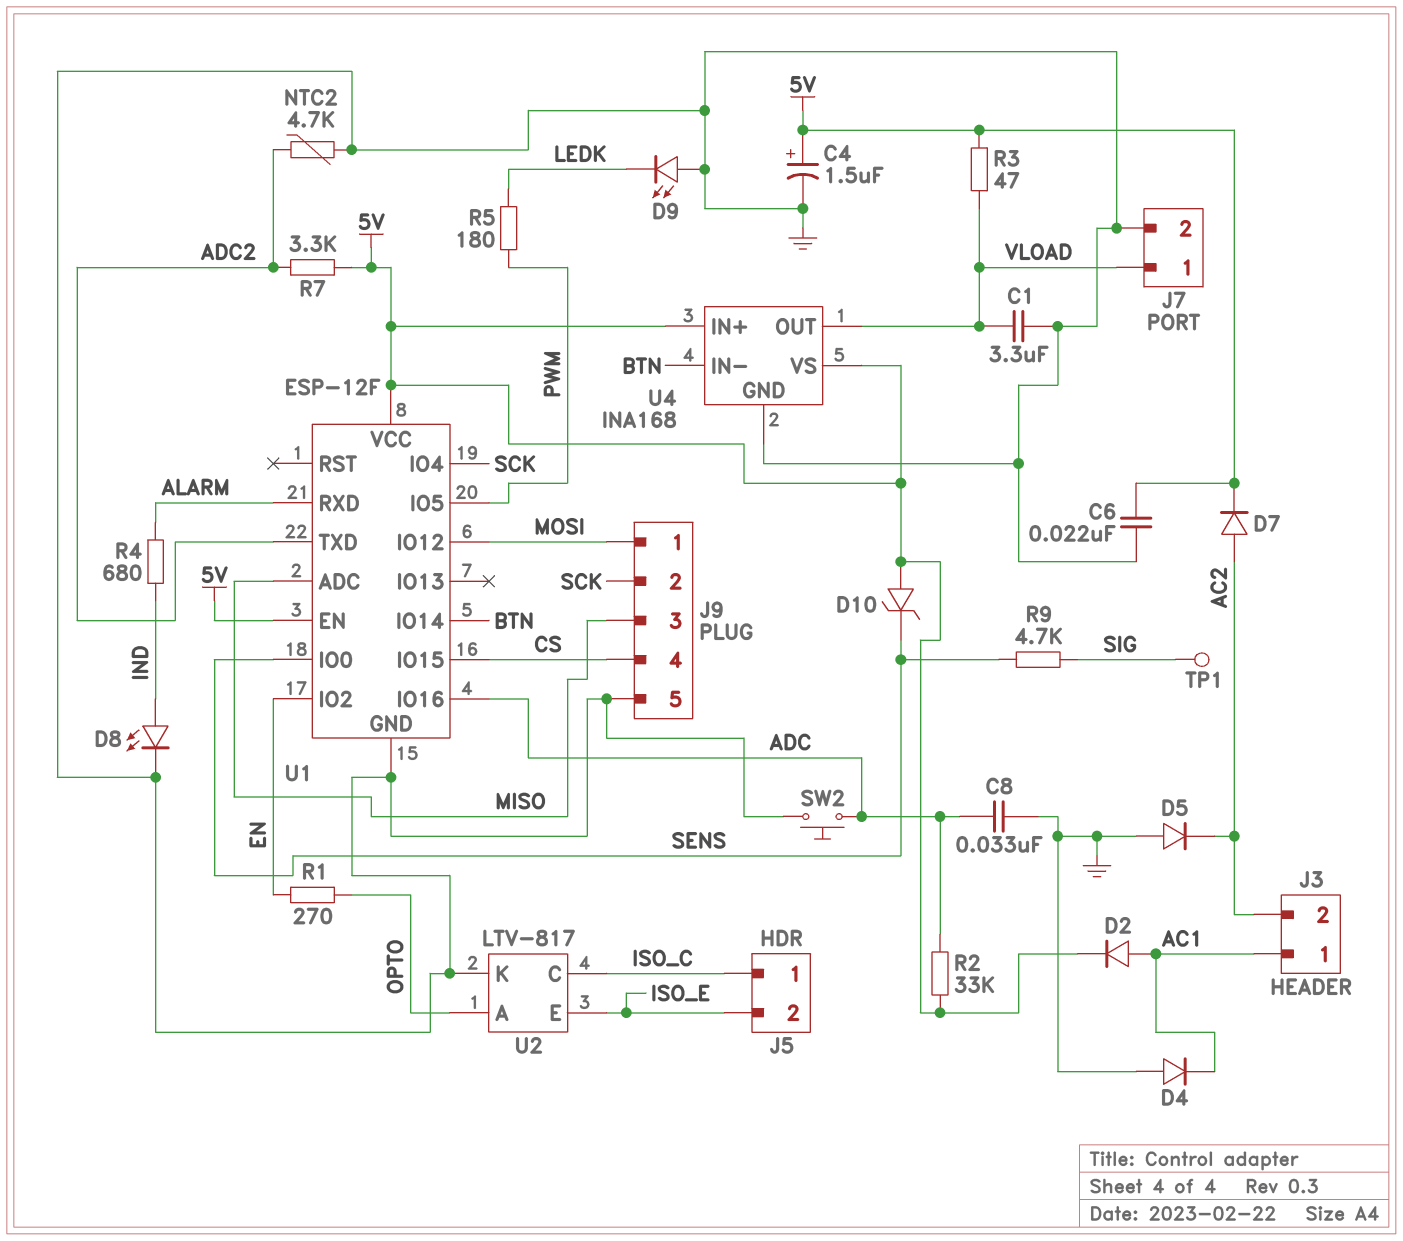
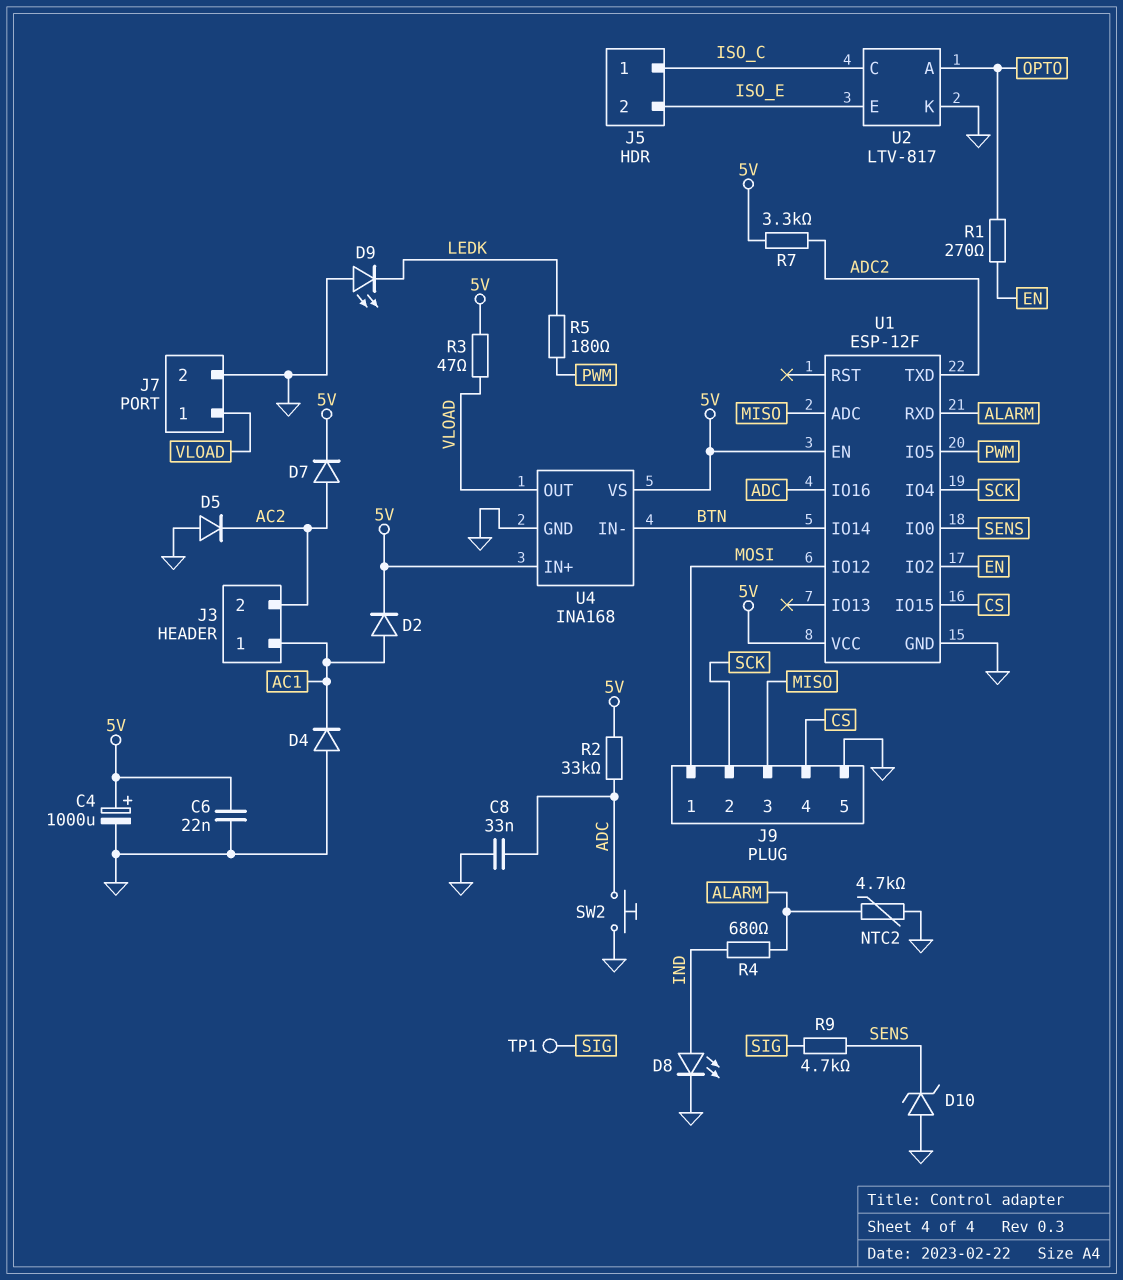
C1: 3.3uF (GND, VLOAD) -> none
C4: 1.5uF (plus 5V, minus GND) -> 1000uF (plus 5V, minus GND)
D10: zener (A 5V, K SENS) -> zener (A GND, K SENS)
NTC2: 4.7k (ADC2, GND) -> 4.7k (ALARM, GND)

